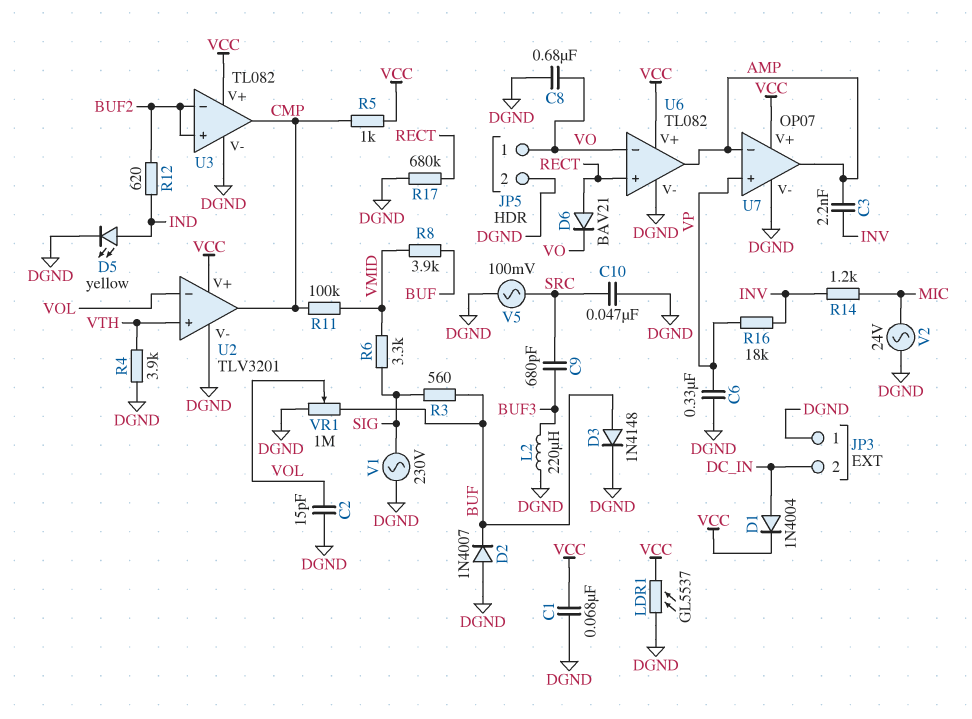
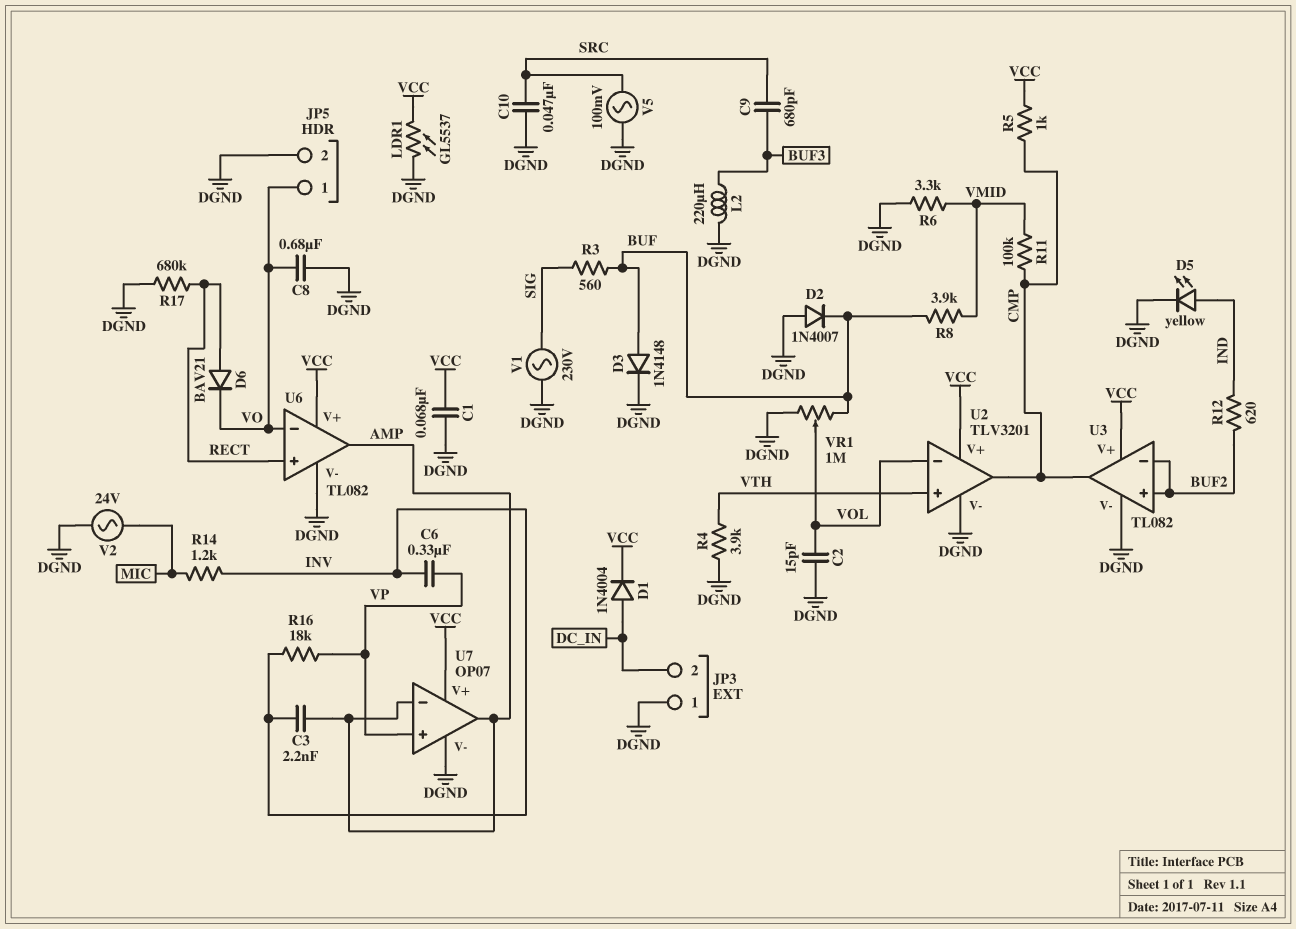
C6: 330nF (DGND, VP) -> 330nF (INV, VP)
R6: 3.3k (SIG, VMID) -> 3.3k (DGND, VMID)

